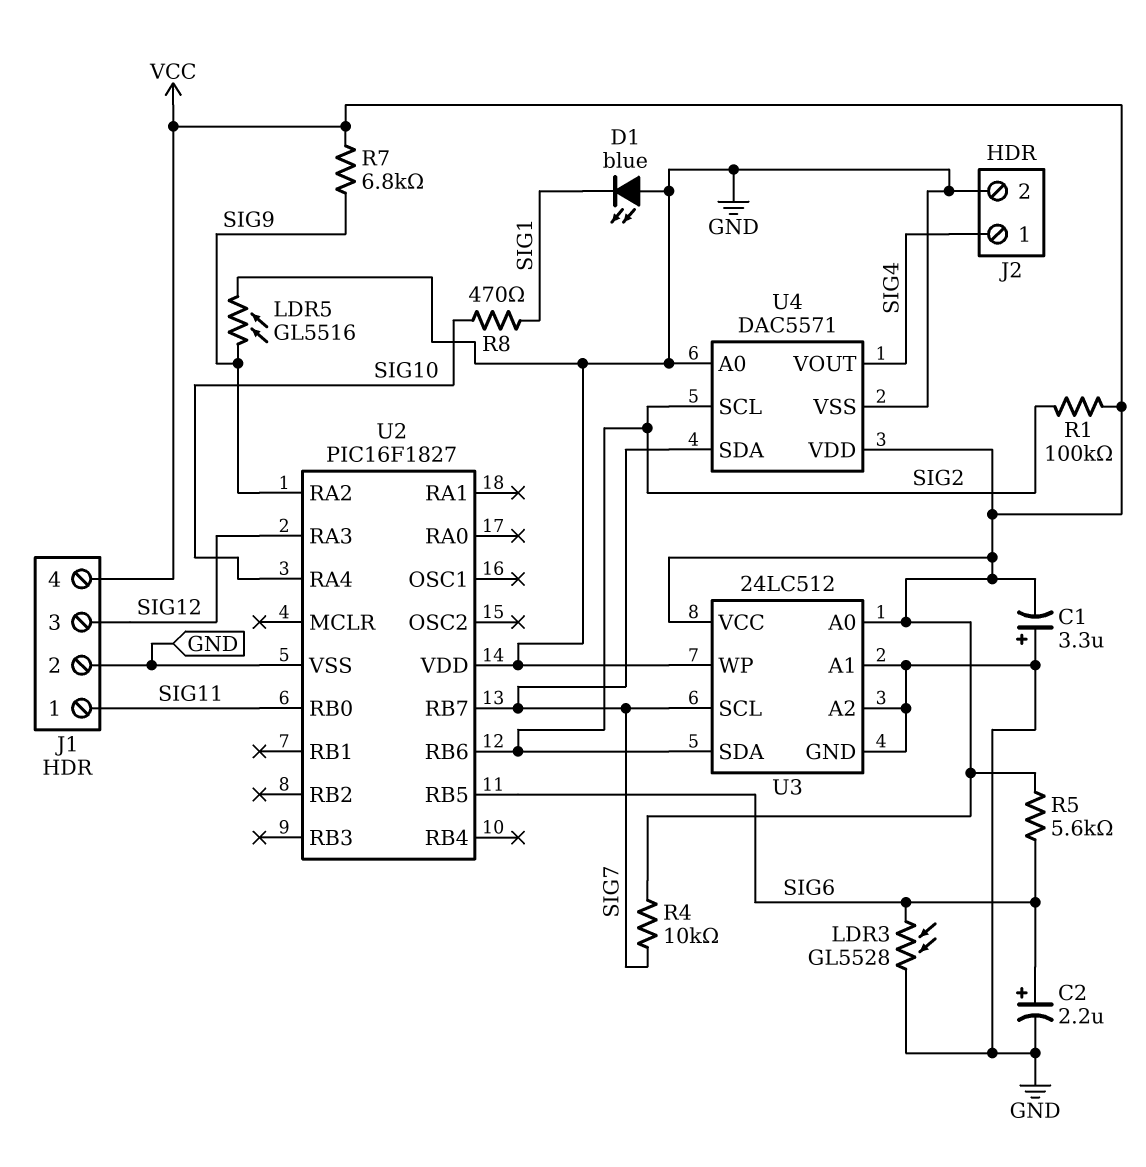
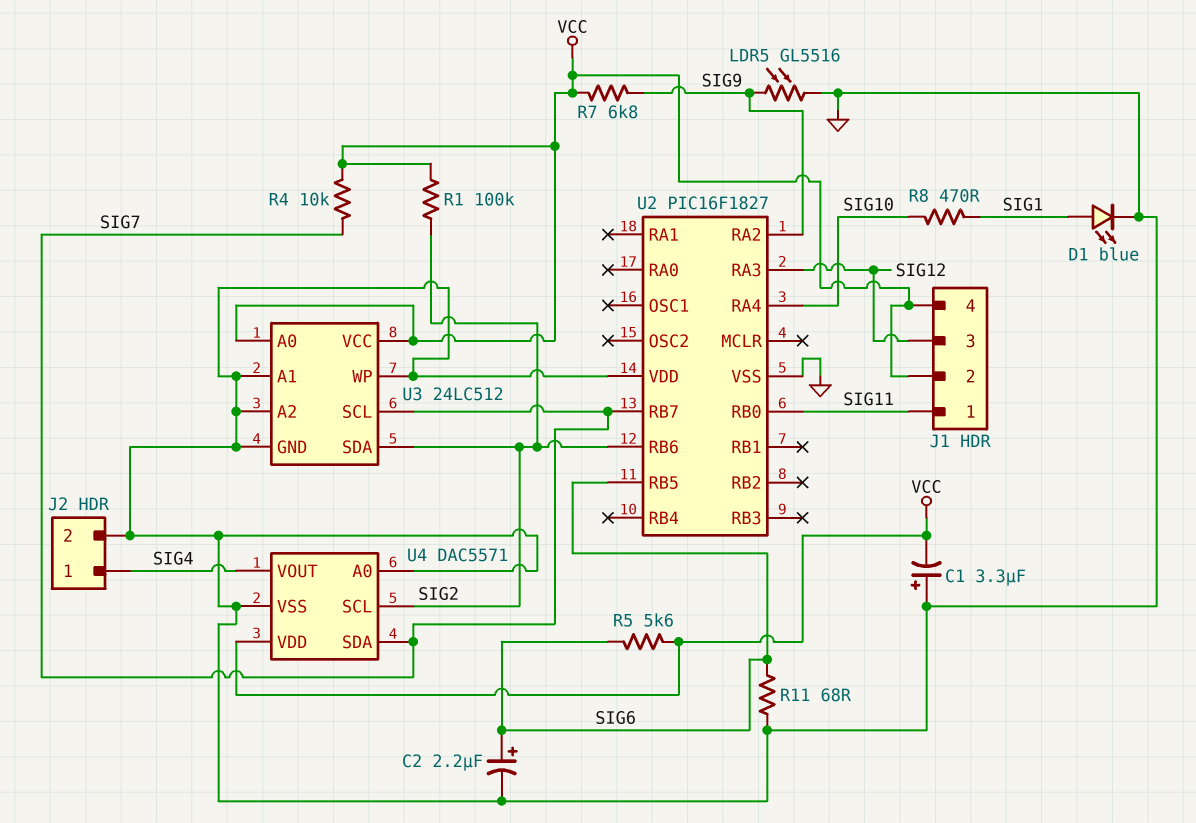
D1: LED blue (A GND, K SIG1) -> LED blue (A SIG1, K GND)
J1 pin 2: GND -> VCC
LDR3: GL5528 (GND, SIG6) -> none
R11: none -> 68 (GND, SIG6)

